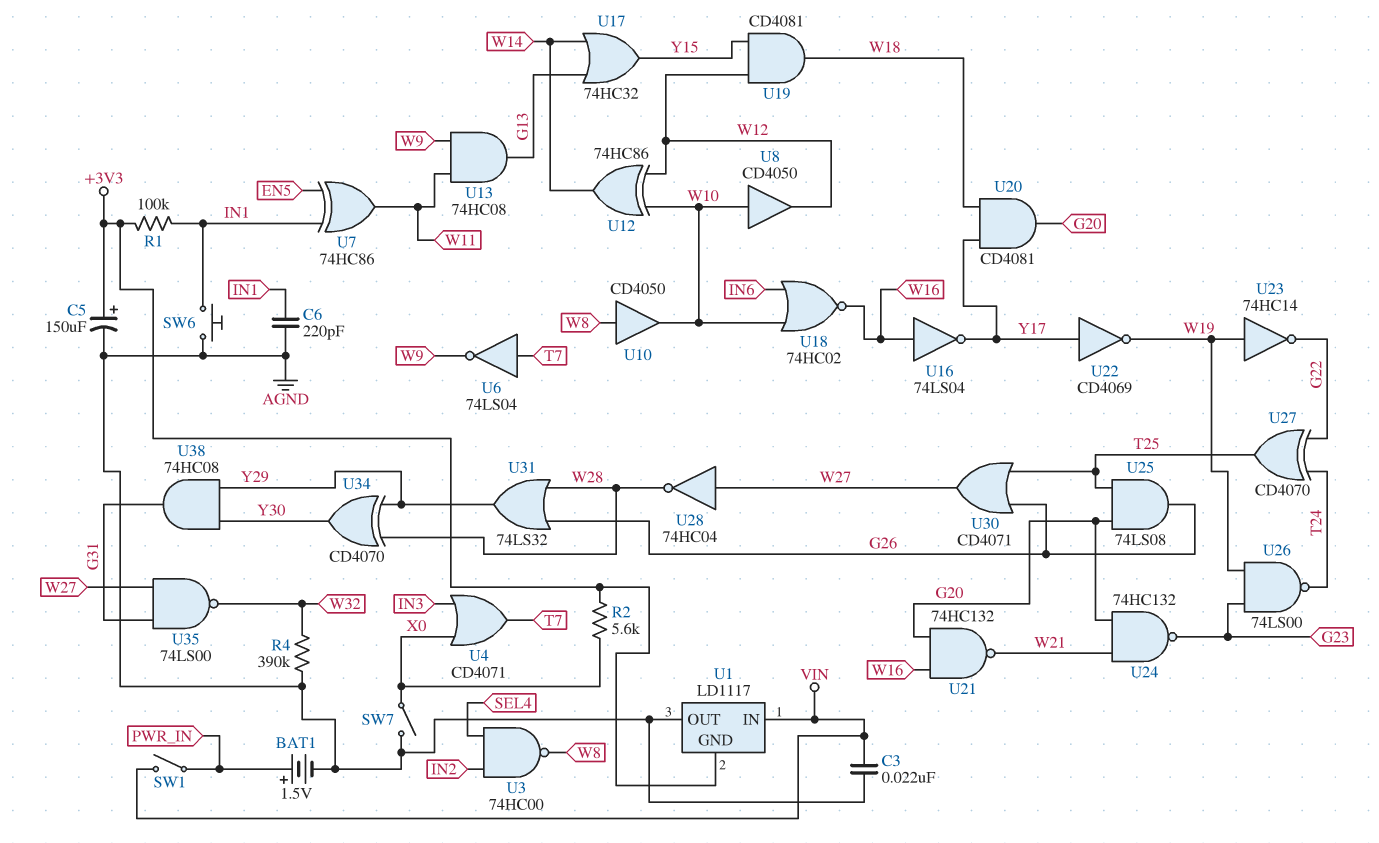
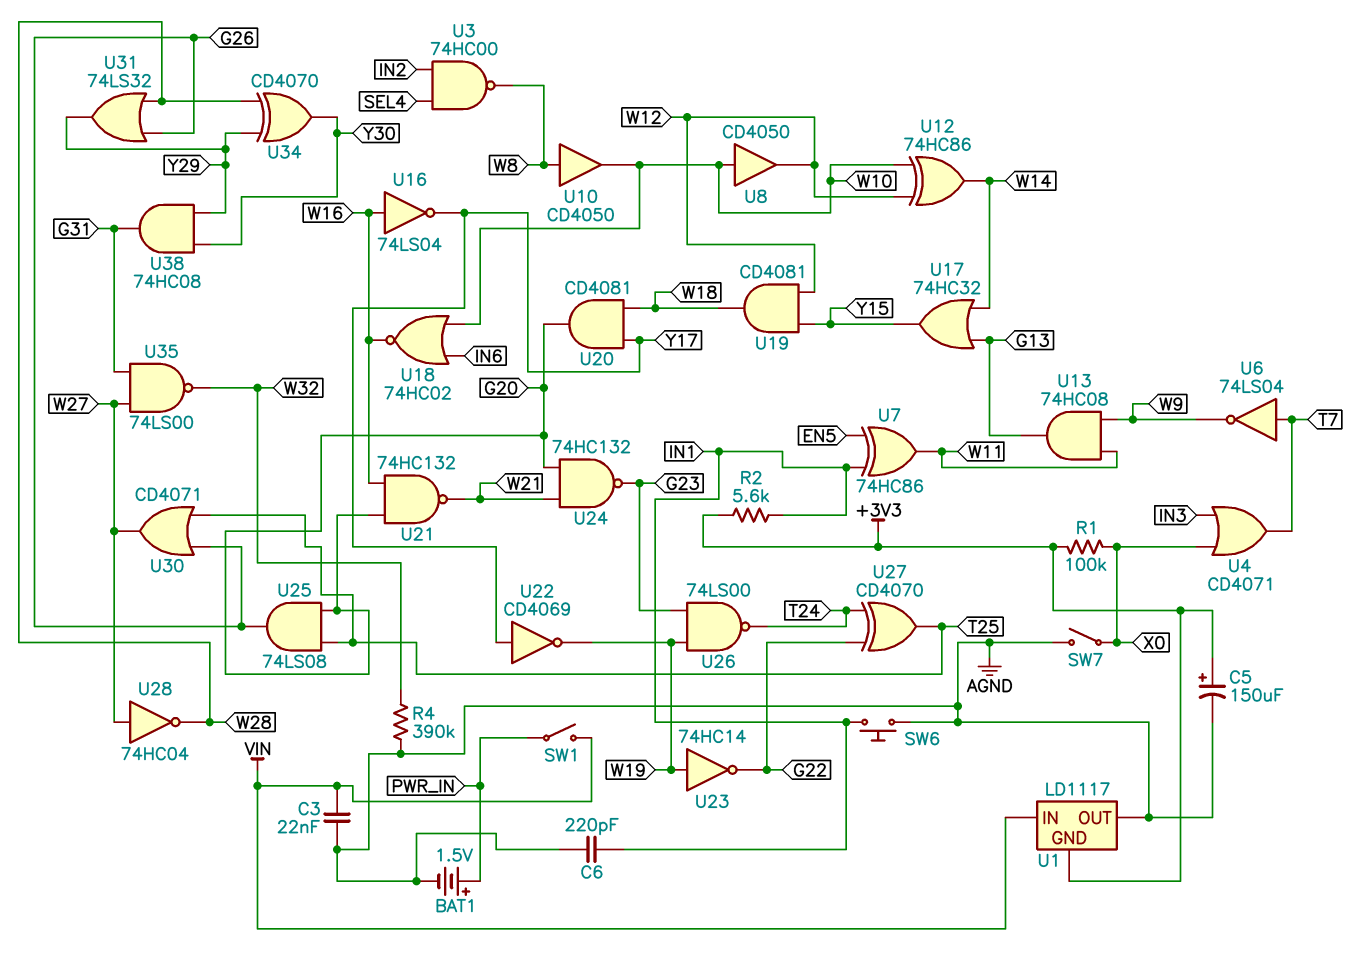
R1: 100k (+3V3, IN1) -> 100k (+3V3, X0)
R2: 5.6k (+3V3, X0) -> 5.6k (+3V3, IN1)

